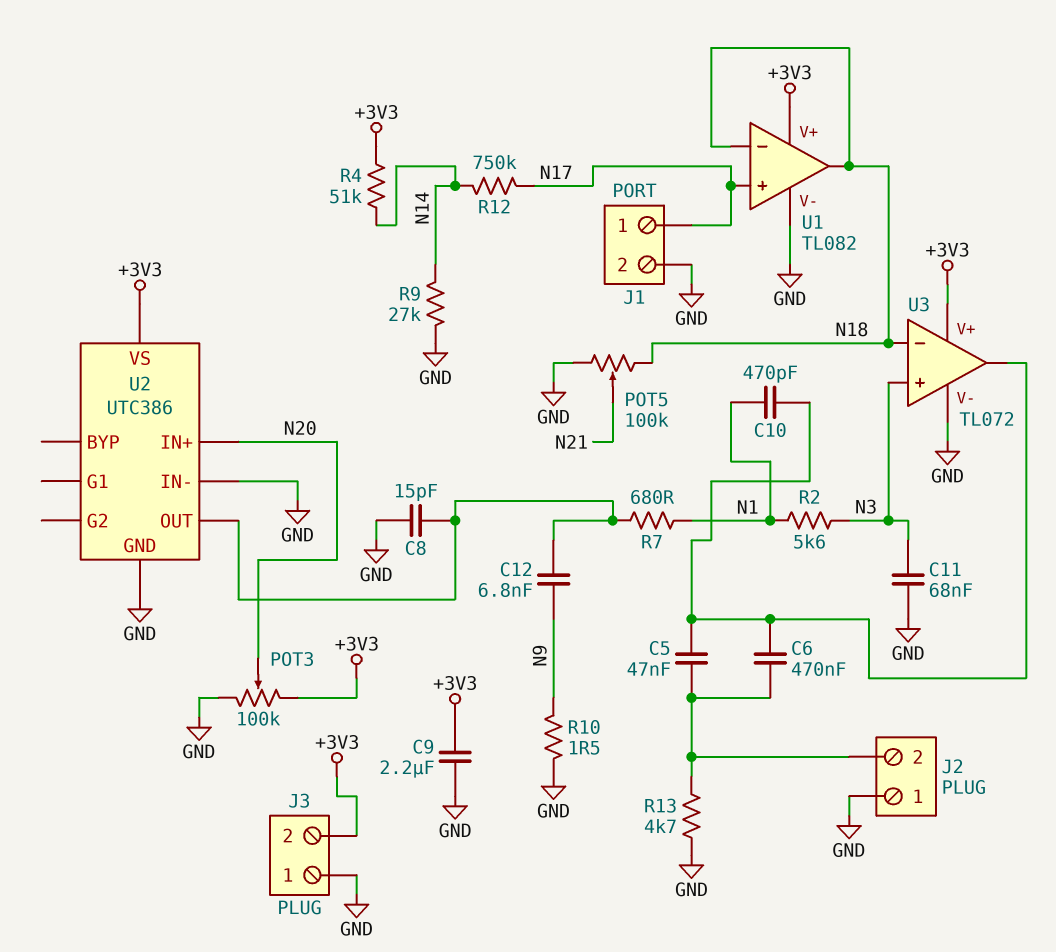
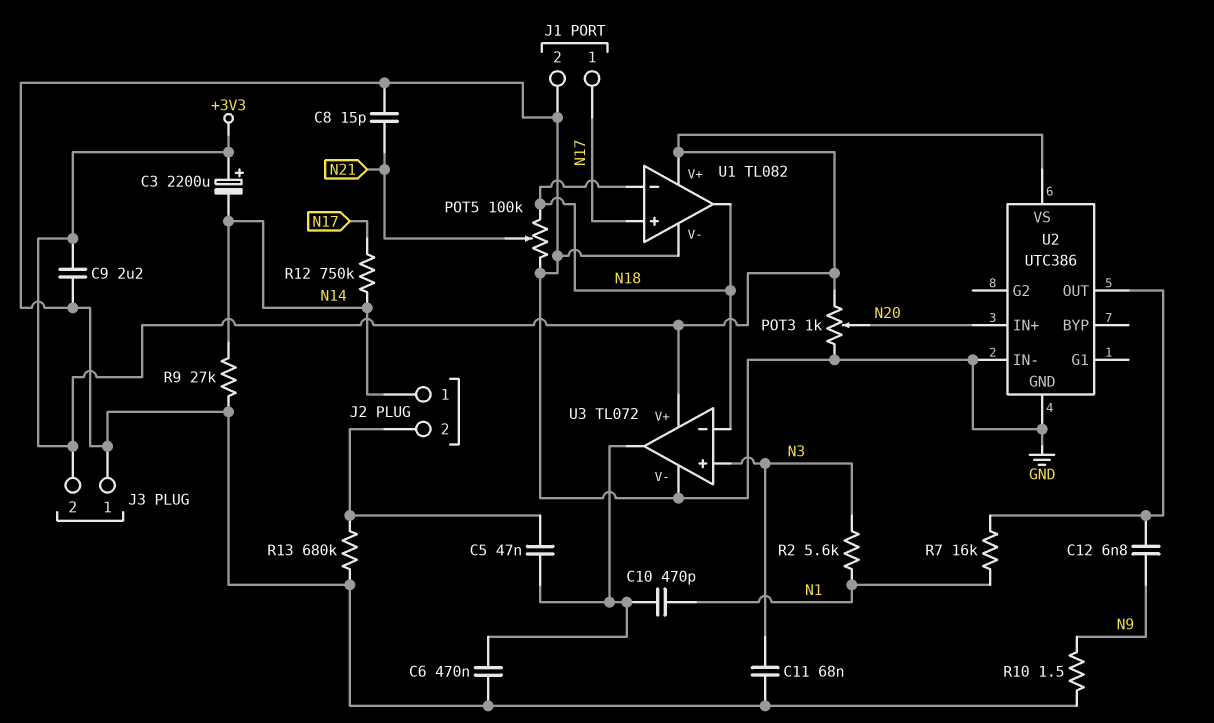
C3: none -> 2200uF (plus +3V3, minus N14)
C6: 470nF (J2/2, U3/out) -> 470nF (GND, U3/out)
C8: 15pF (GND, U2/OUT) -> 15pF (GND, N21)
J2 pin 1: GND -> N14
POT3: 100k (+3V3, GND, wiper N20) -> 1k (+3V3, GND, wiper N20)
R4: 51k (+3V3, N14) -> none
R7: 680 (N1, U2/OUT) -> 16k (N1, U2/OUT)
R13: 4.7k (GND, J2/2) -> 680k (GND, J2/2)

